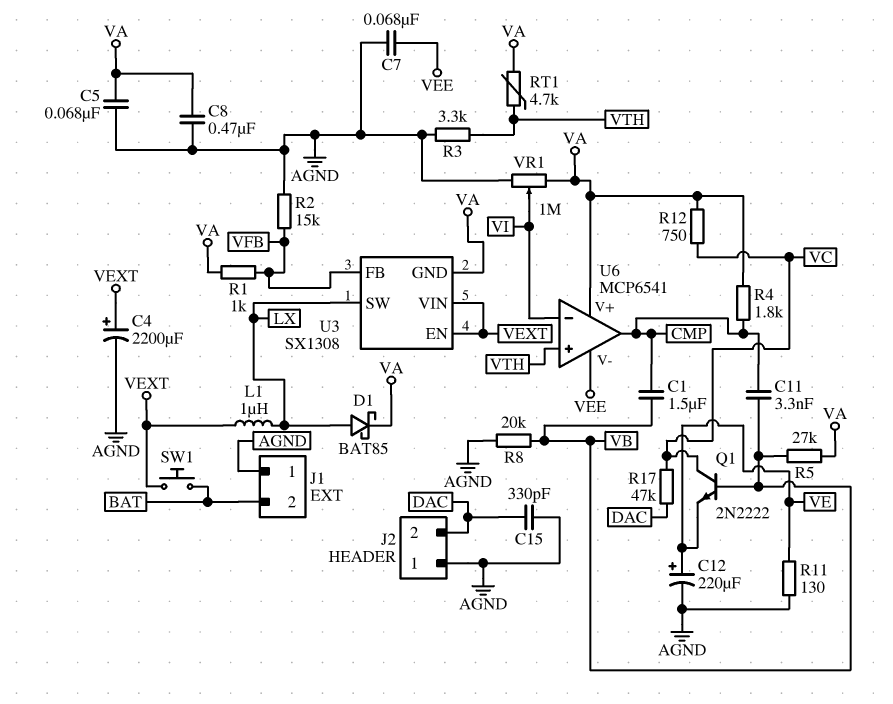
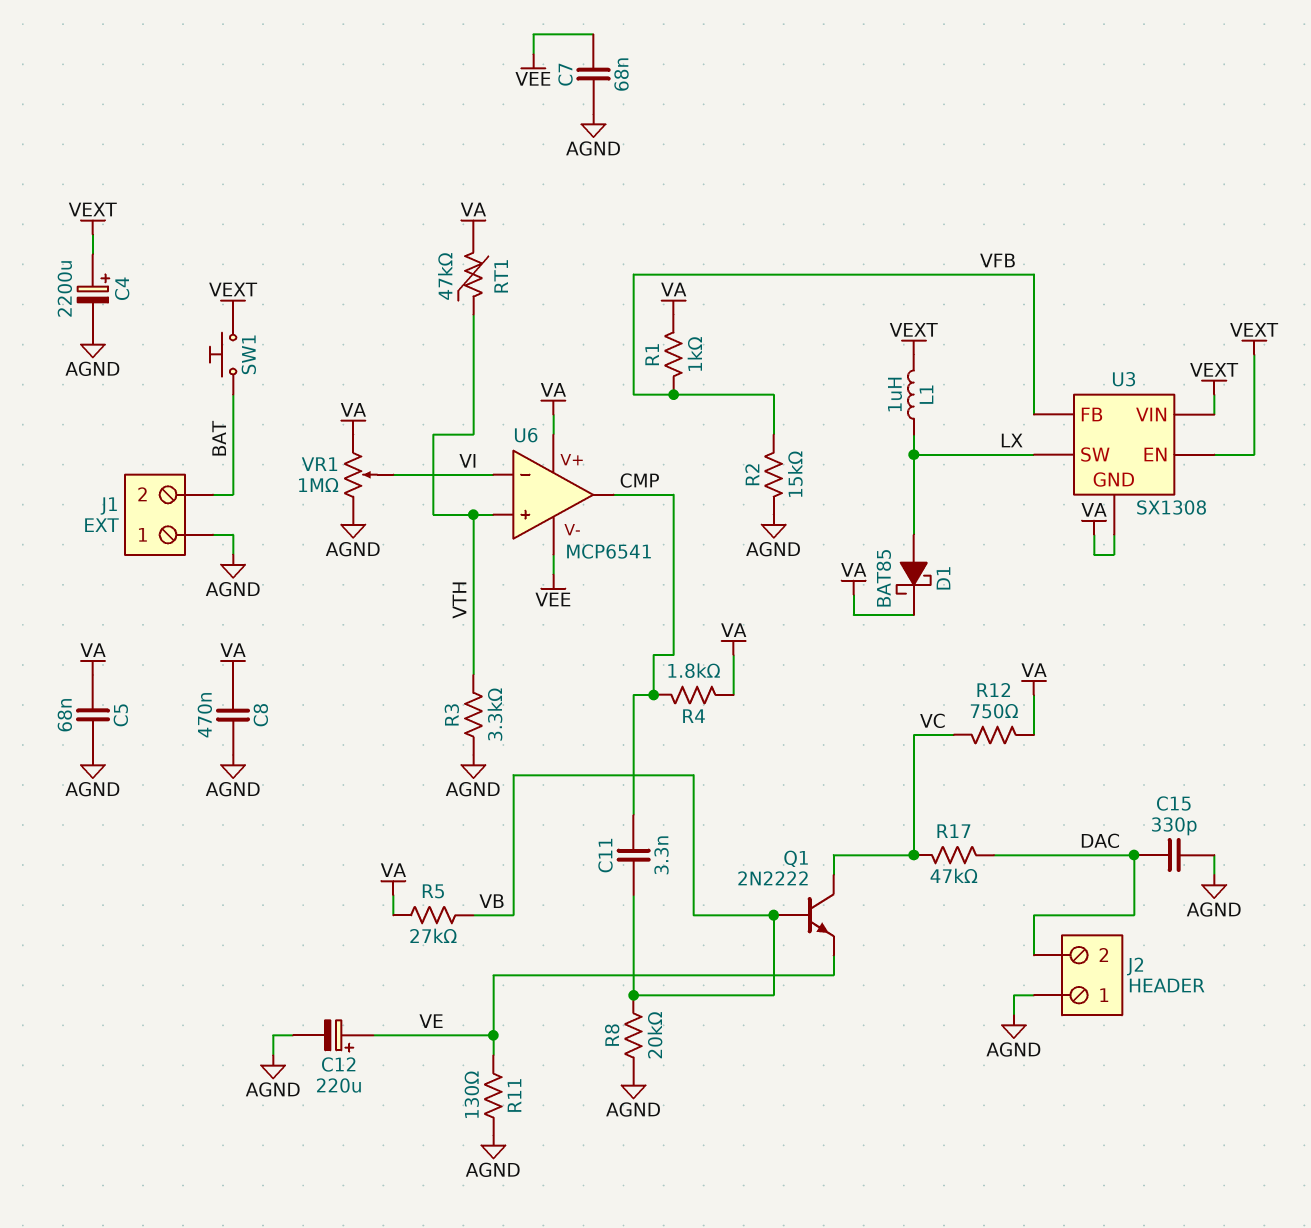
C1: 1.5uF (CMP, VB) -> none
RT1: 4.7k (VA, VTH) -> 47k (VA, VTH)

